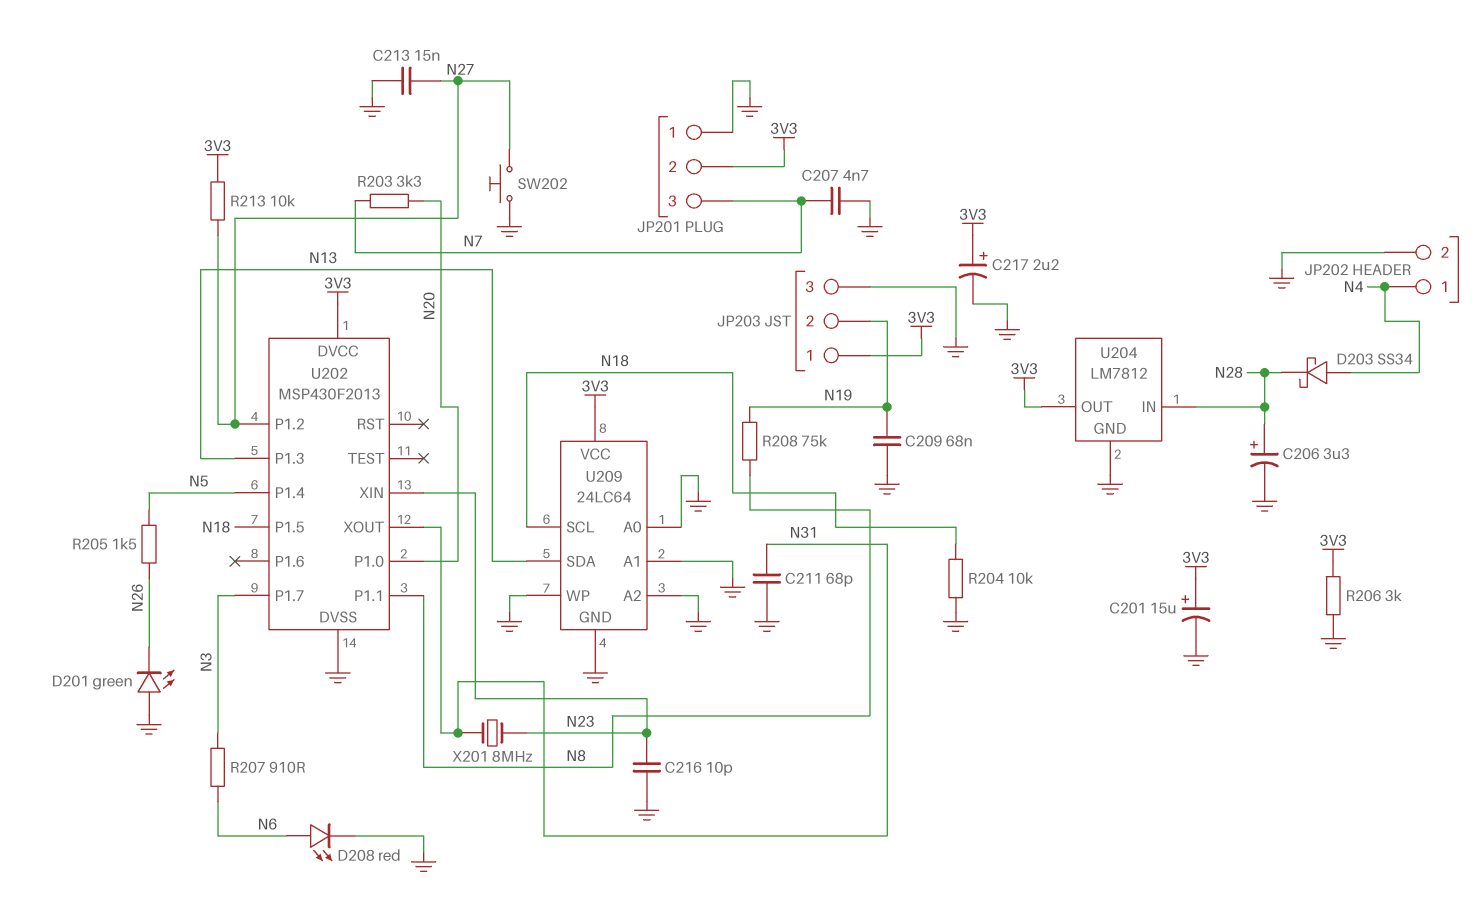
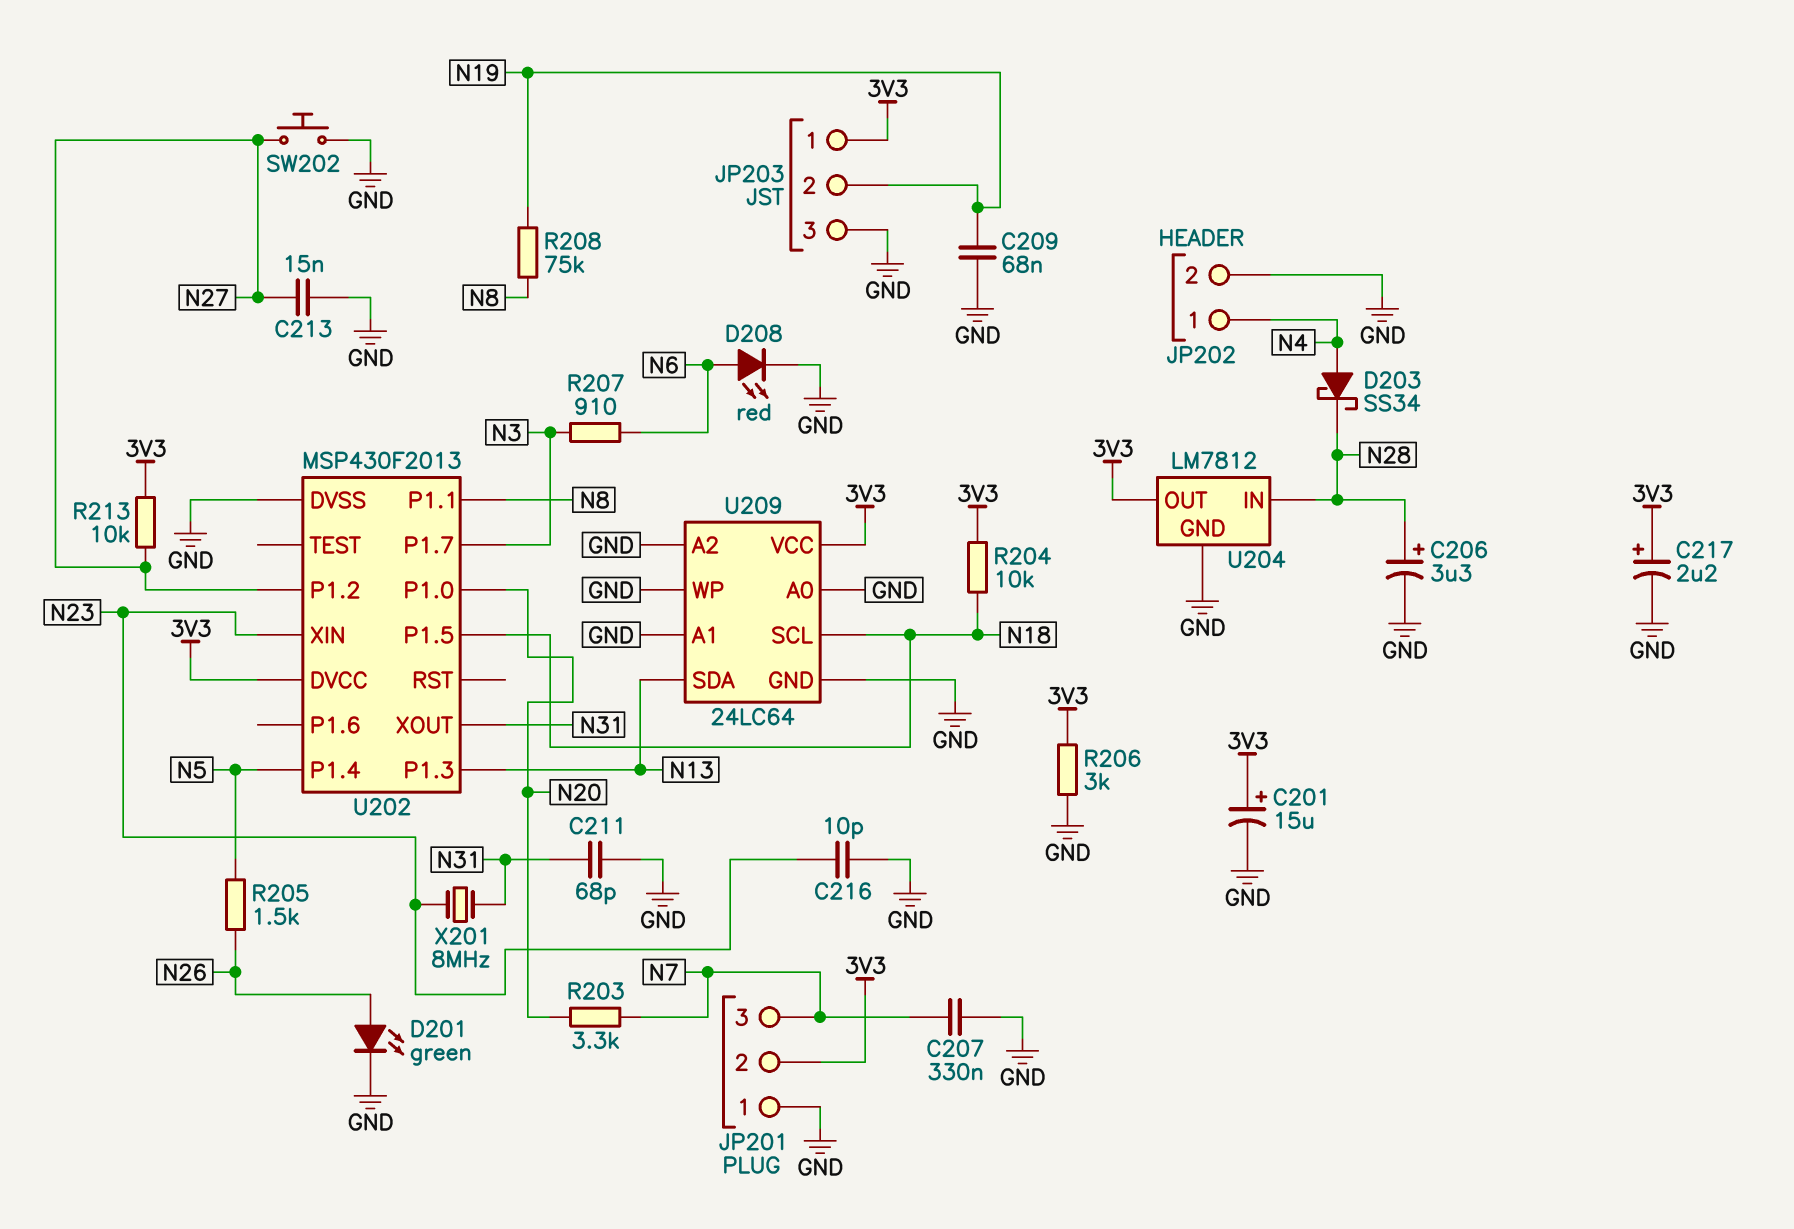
C207: 4.7nF (GND, N7) -> 330nF (GND, N7)
D201: LED green (A GND, K N26) -> LED green (A N26, K GND)
R204: 10k (GND, N18) -> 10k (3V3, N18)

